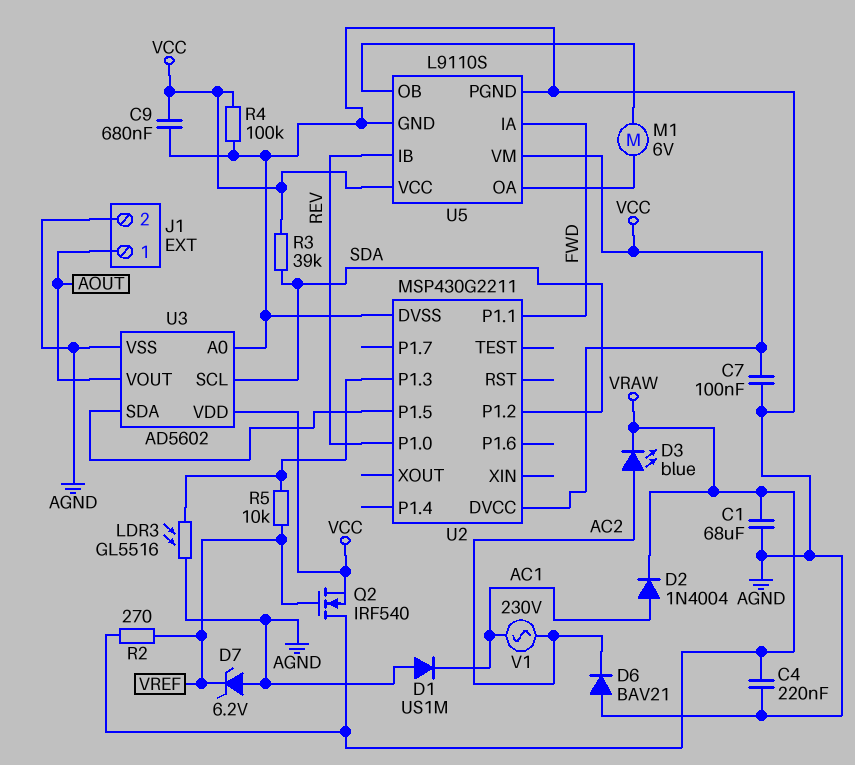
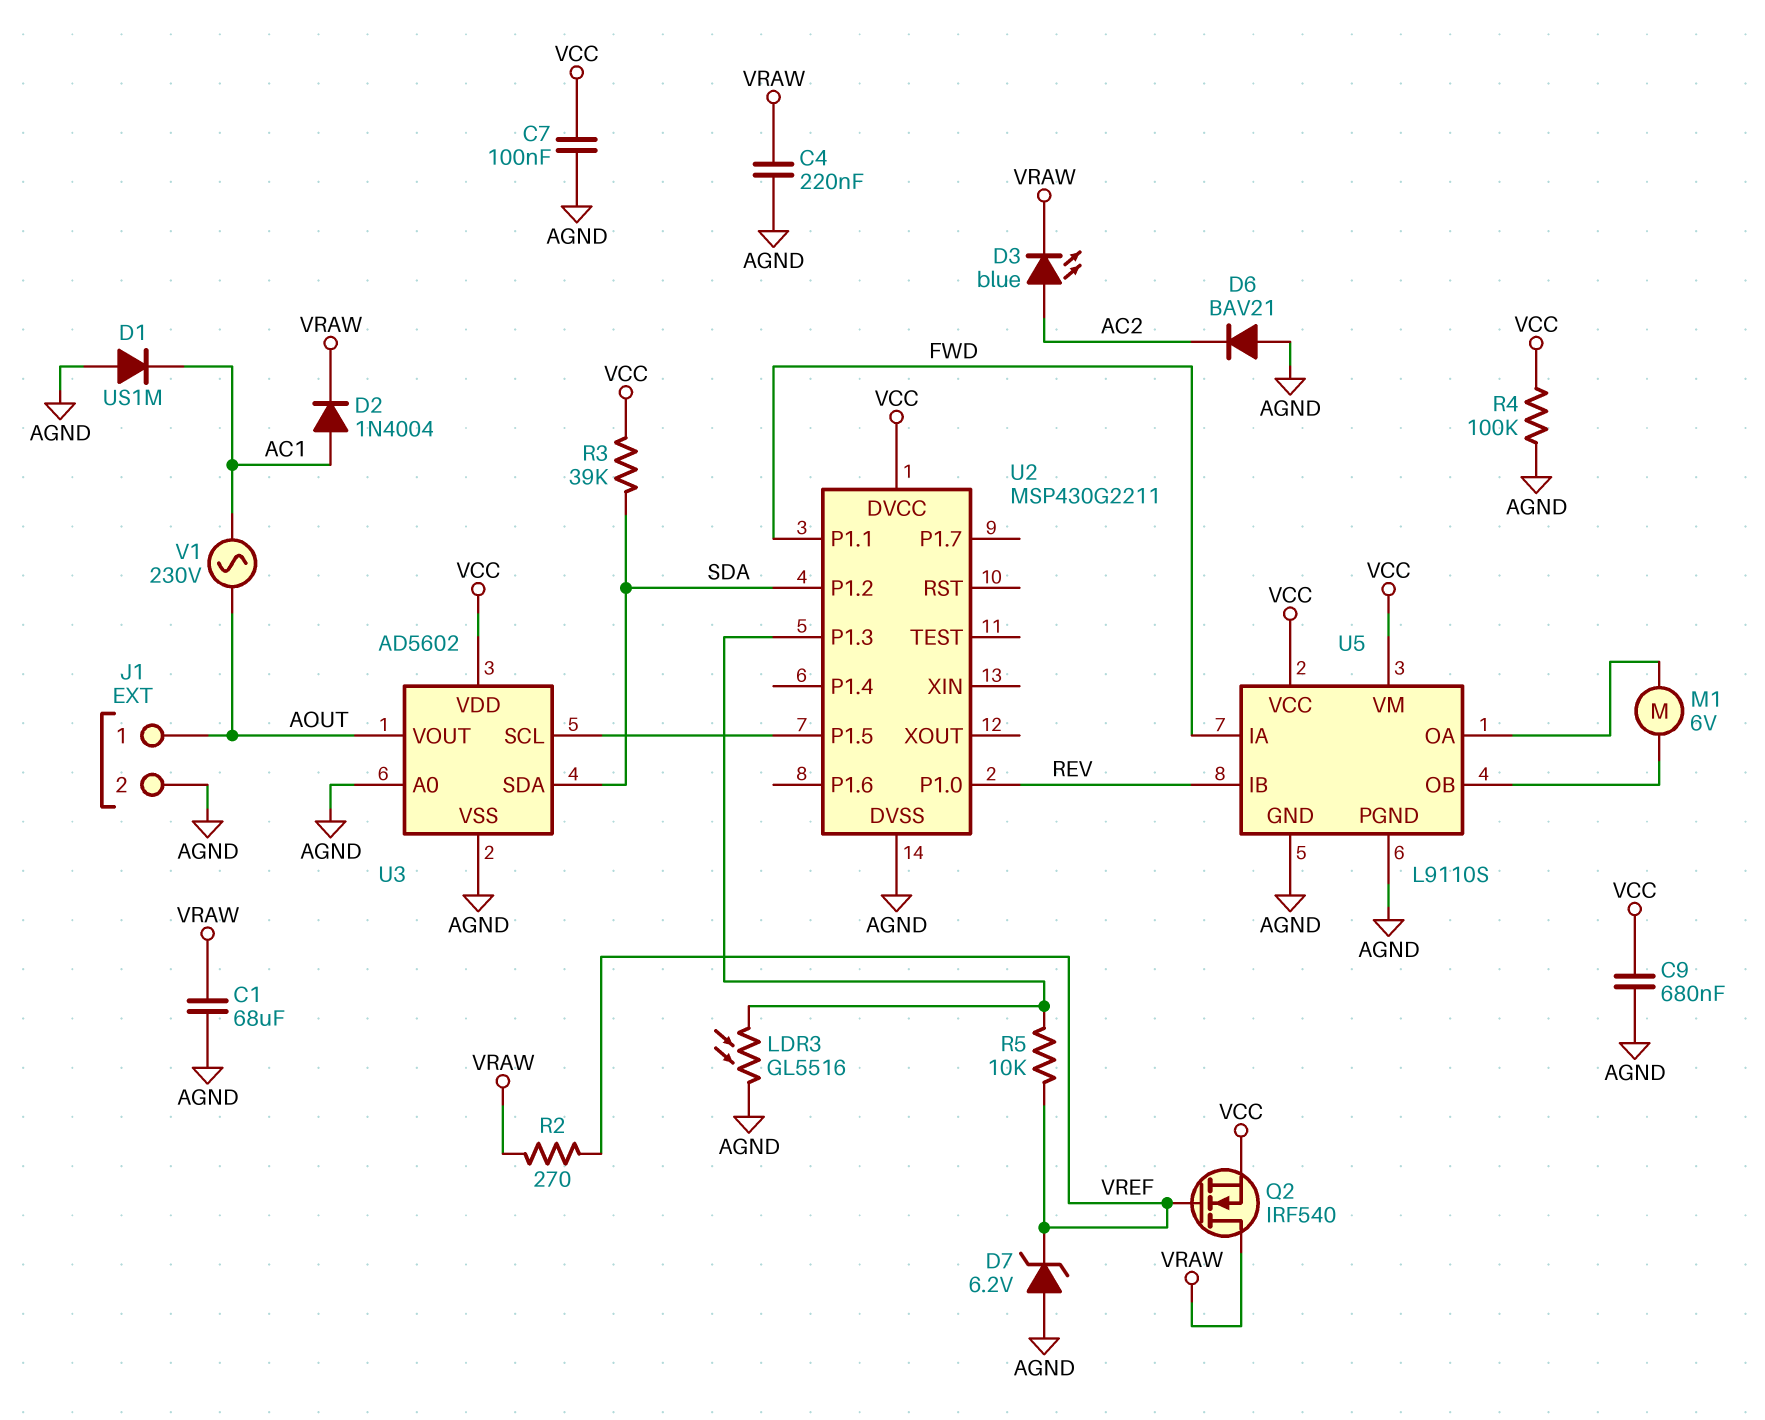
U3 pin SCL: SDA -> U2/P1.5
U3 pin SDA: U2/P1.5 -> SDA
V1: AC 230V (AC1, AC2) -> AC 230V (AC1, AOUT)

